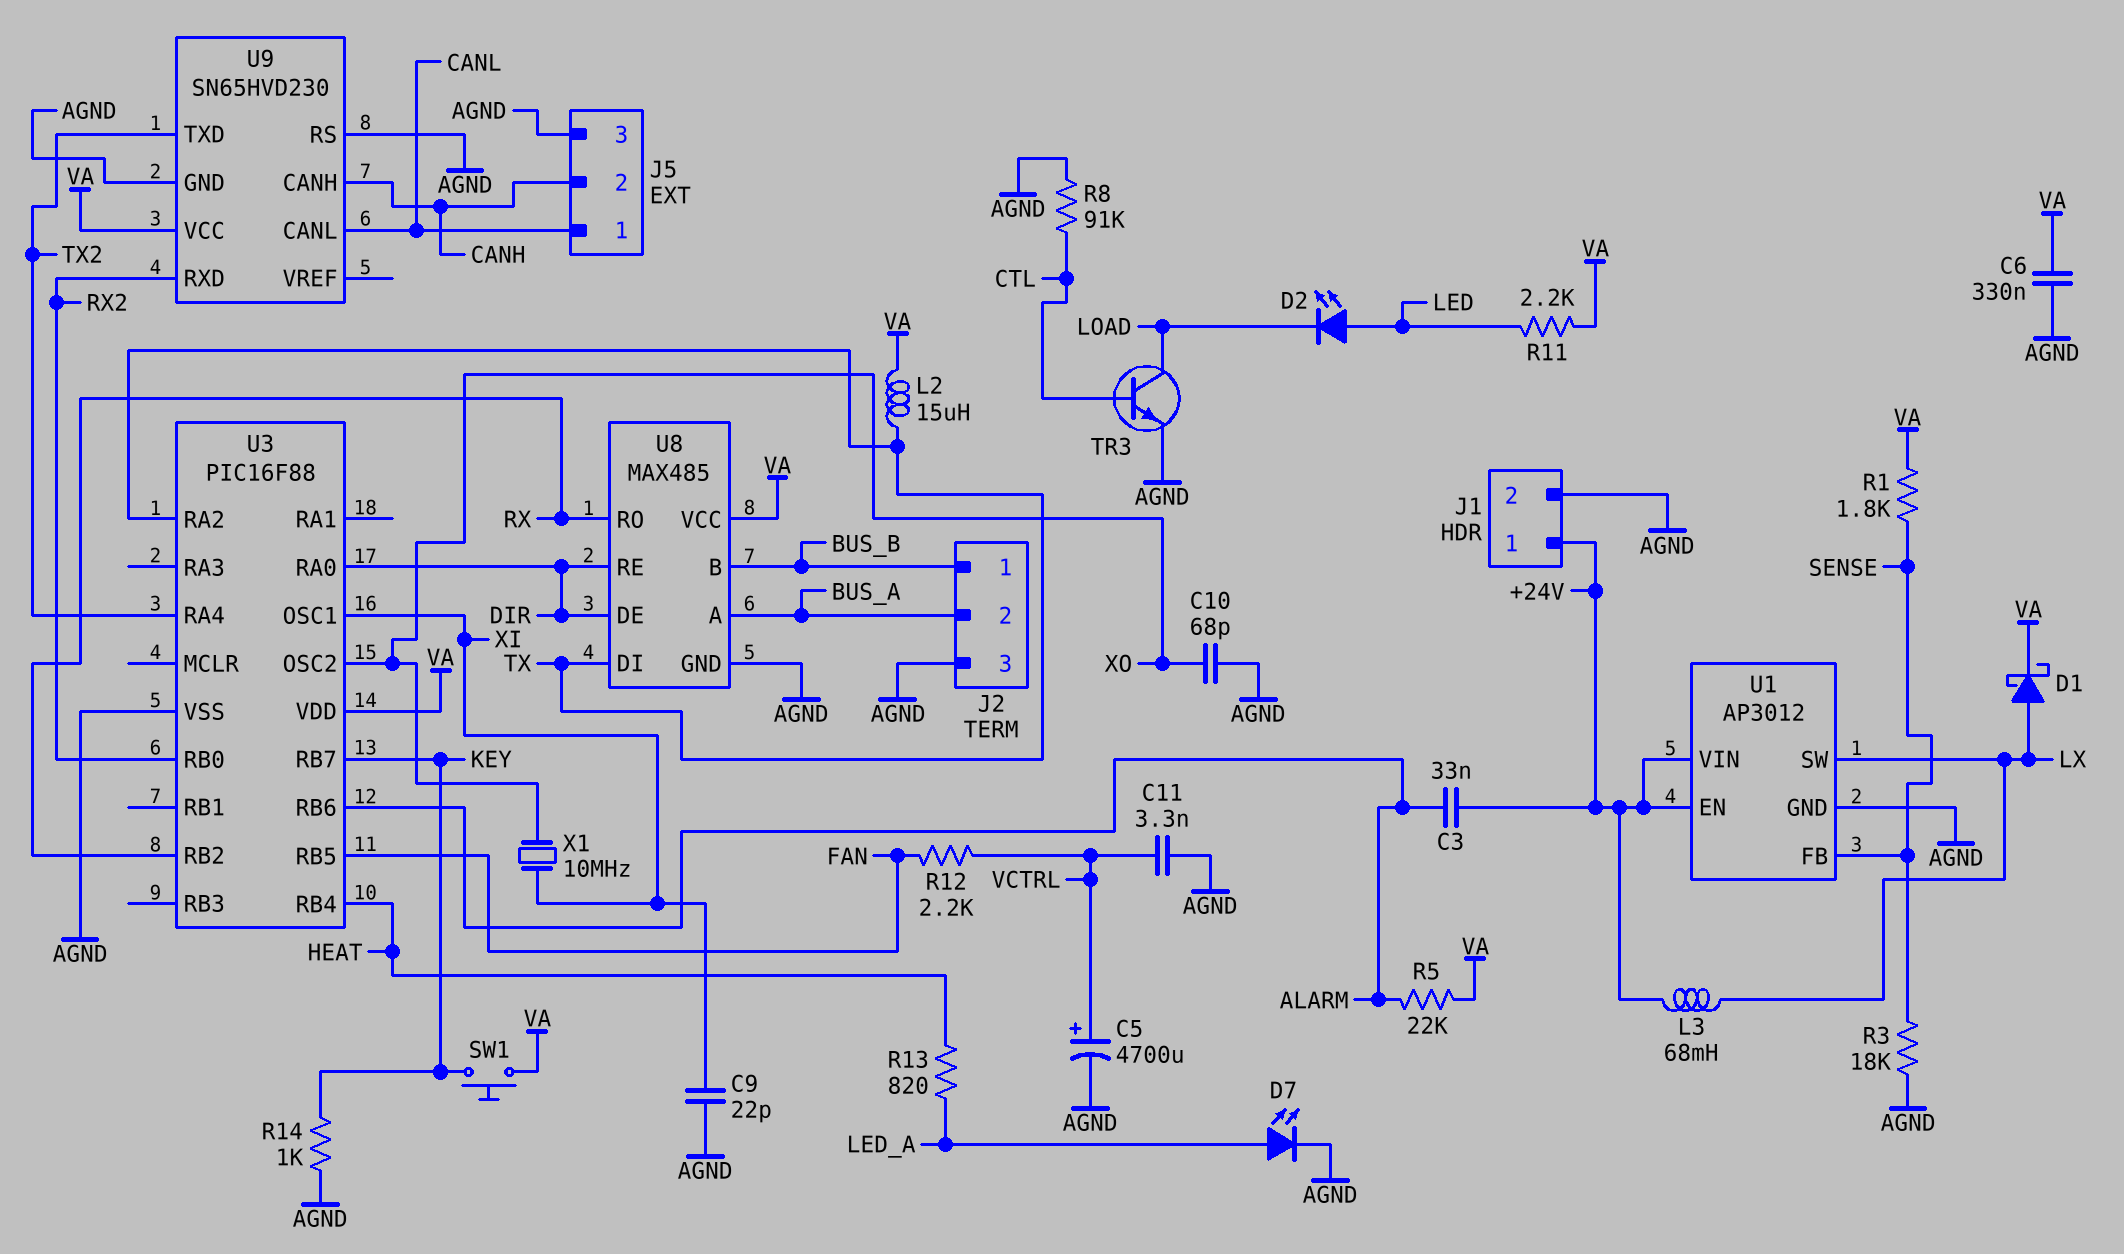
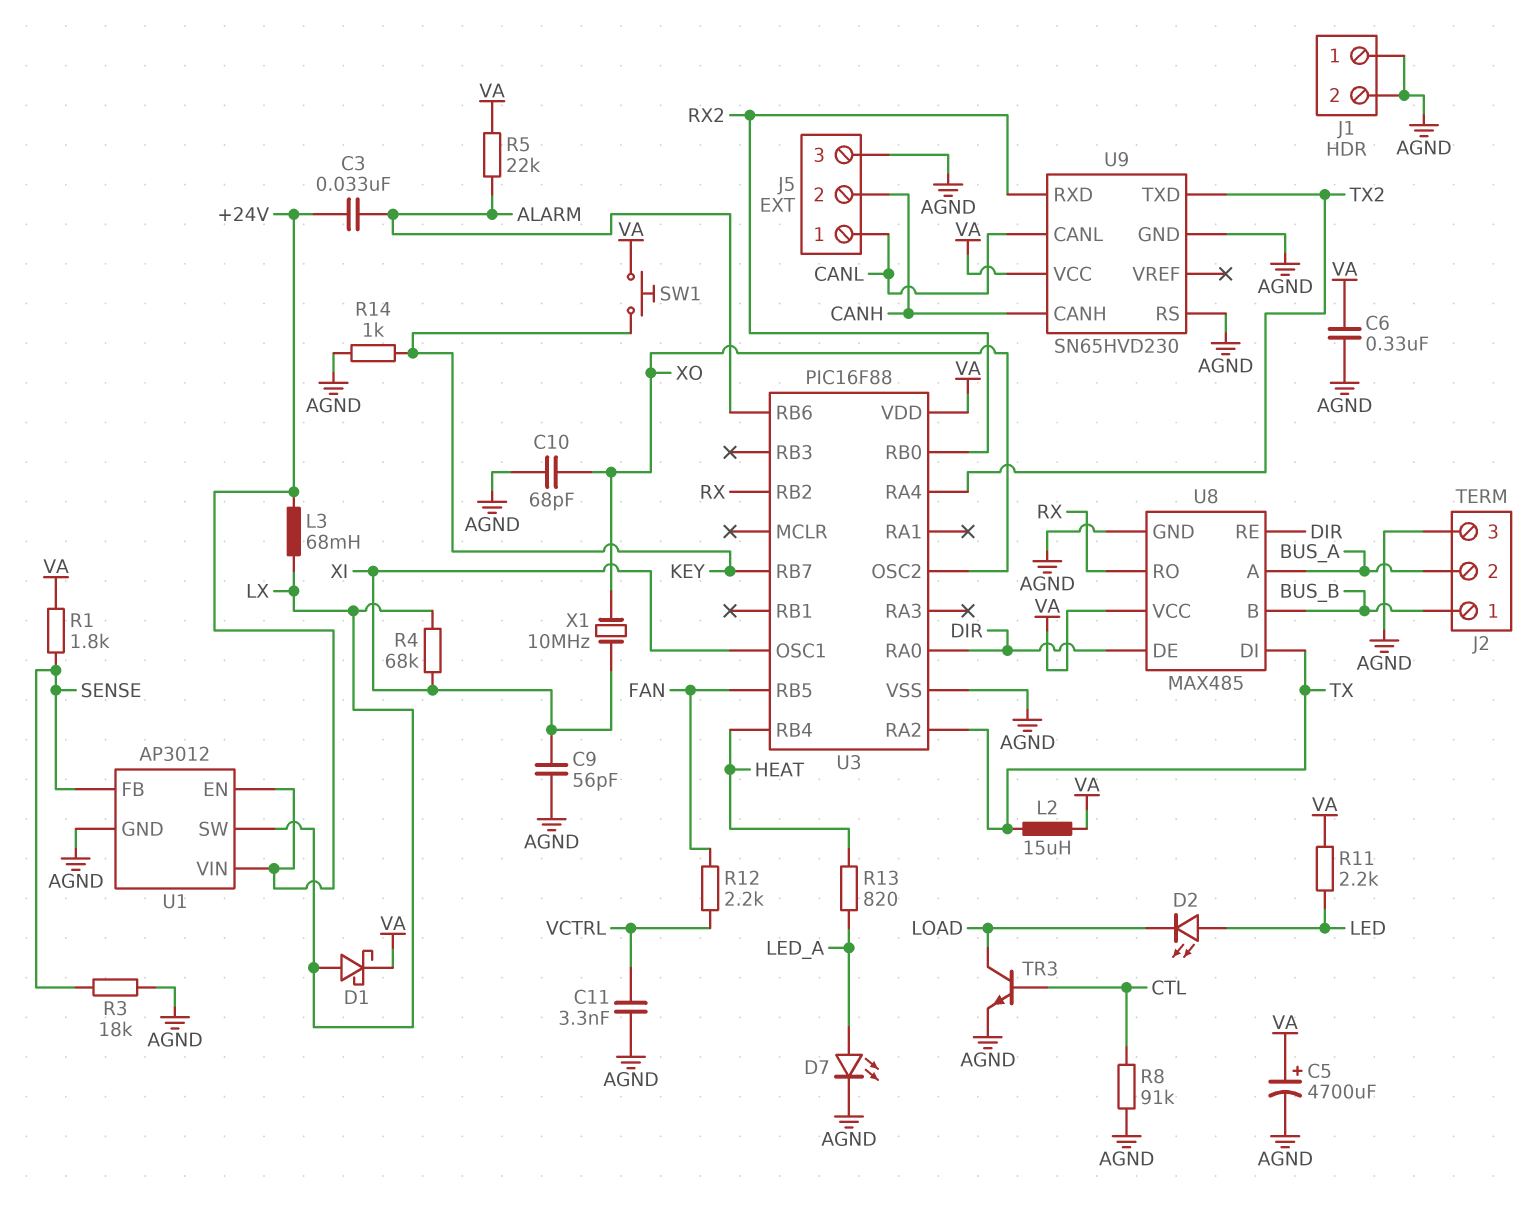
C5: 4700uF (plus VCTRL, minus AGND) -> 4700uF (plus VA, minus AGND)
C9: 22pF (AGND, XI) -> 56pF (AGND, XI)
J1 pin 1: +24V -> AGND
R4: none -> 68k (LX, XI)

